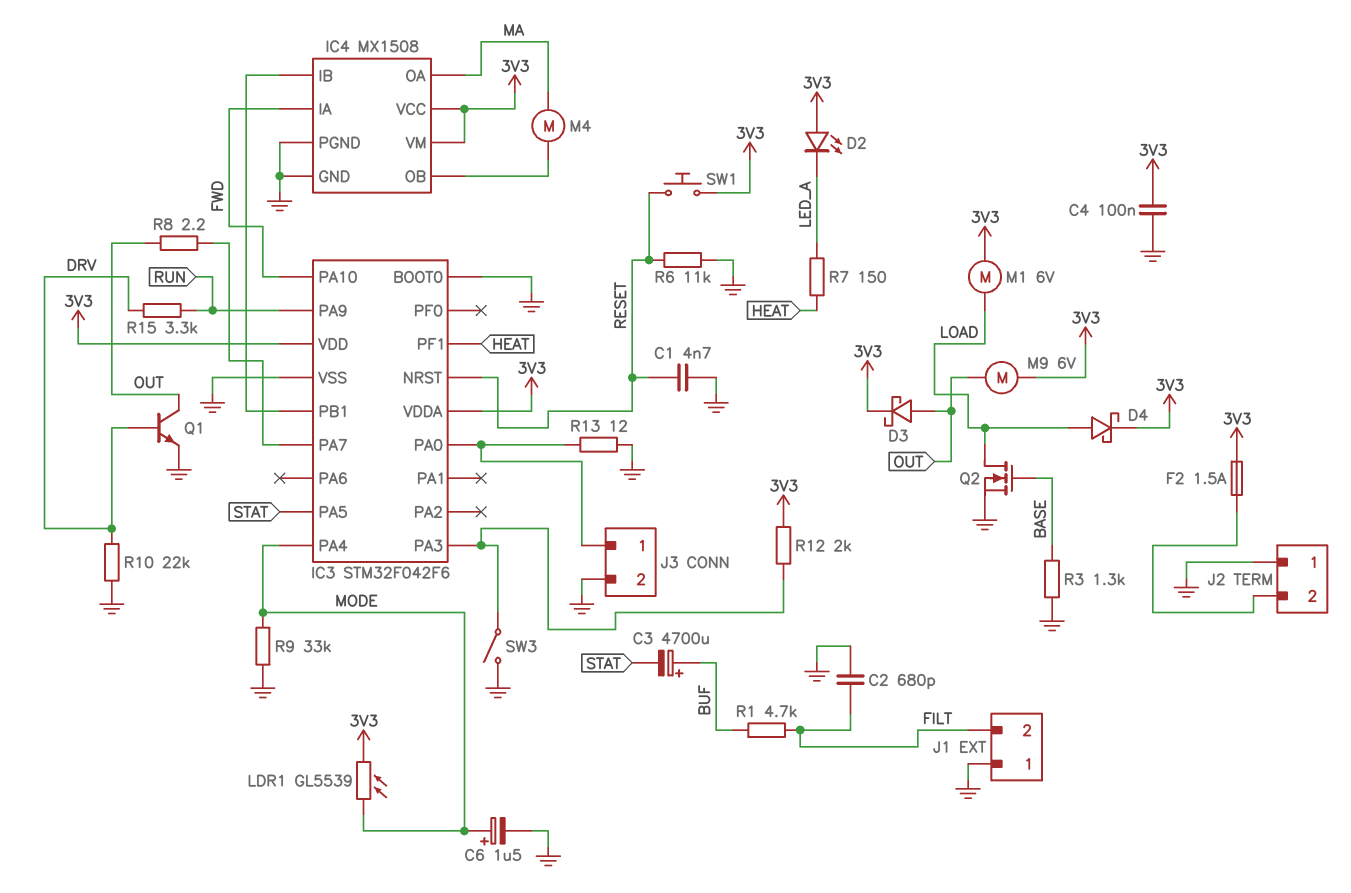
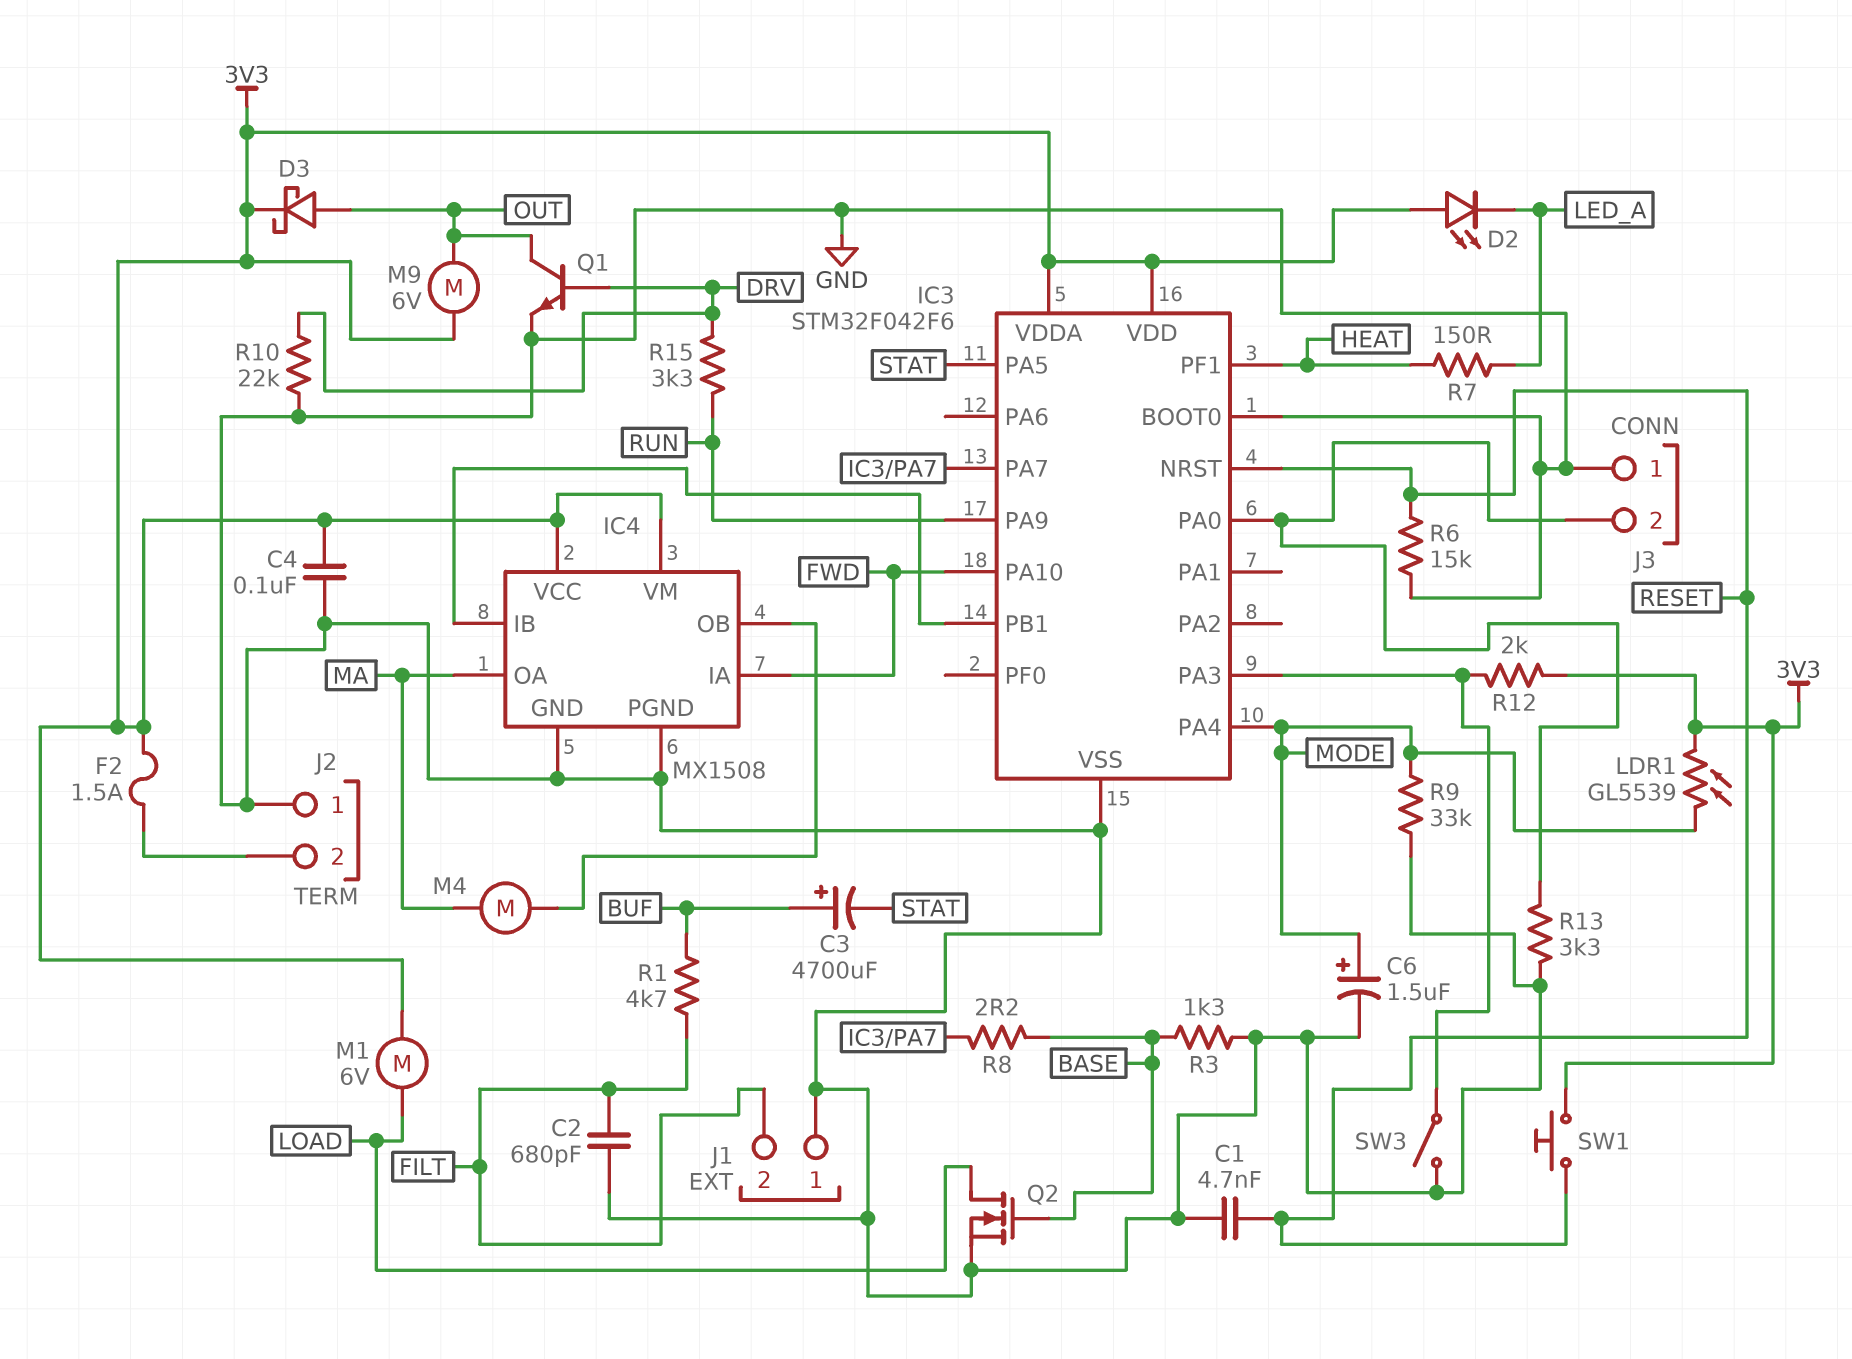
D4: schottky (A LOAD, K 3V3) -> none
J3 pin 1: IC3/PA0 -> GND
J3 pin 2: GND -> IC3/PA0
R6: 11k (GND, RESET) -> 15k (GND, RESET)
R8: 2.2 (IC3/PA7, OUT) -> 2.2 (BASE, IC3/PA7)
R13: 12 (GND, IC3/PA0) -> 3.3k (GND, IC3/PA0)

